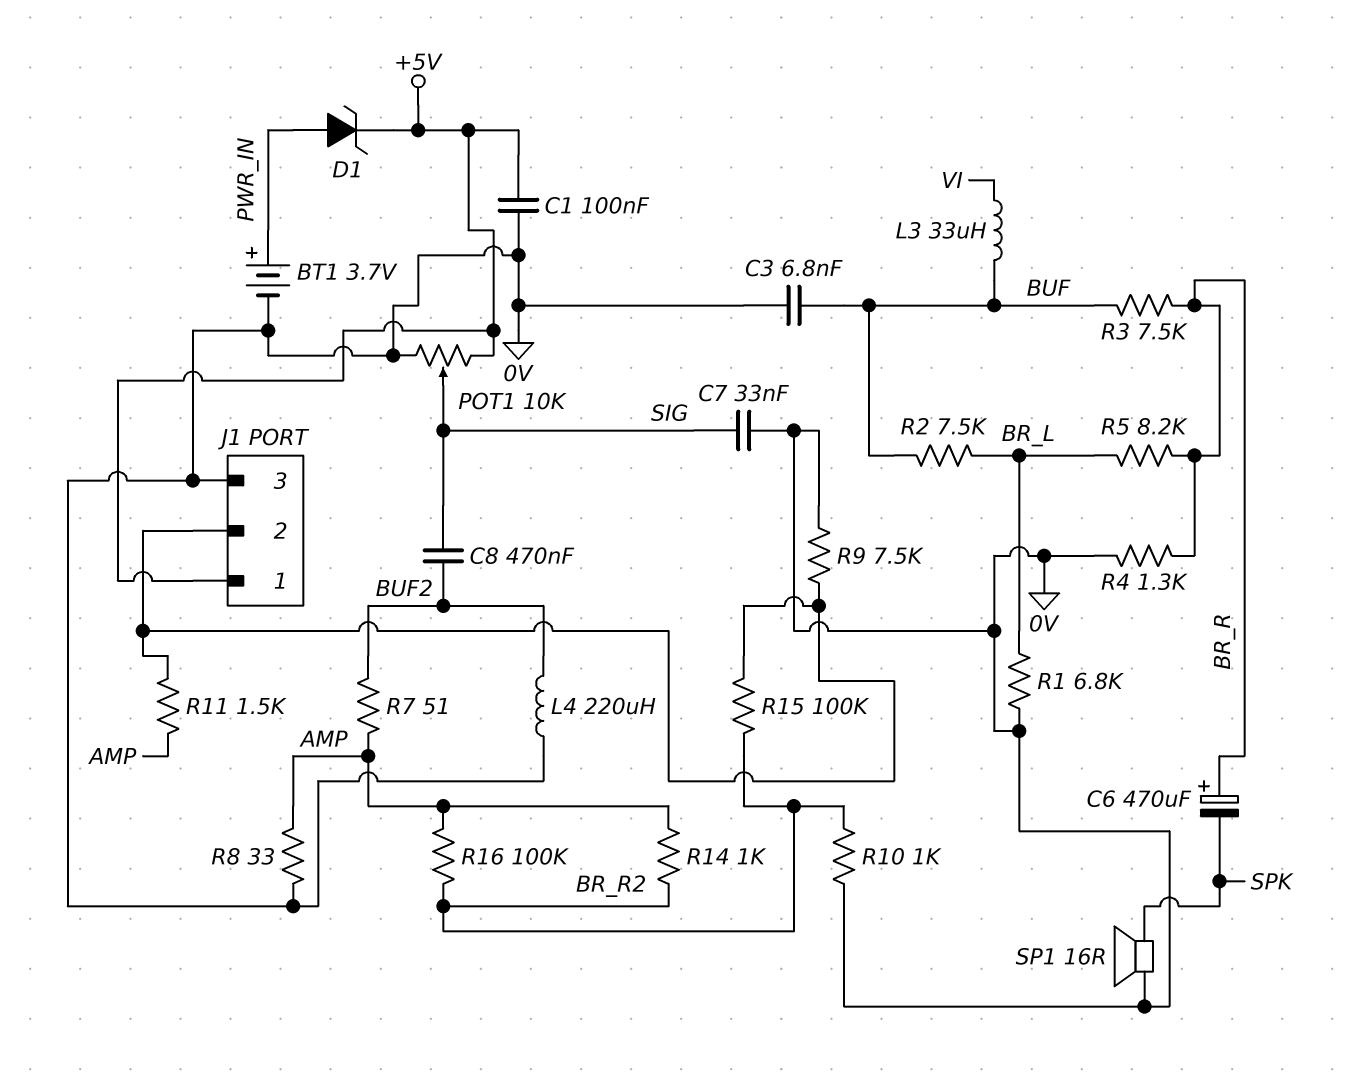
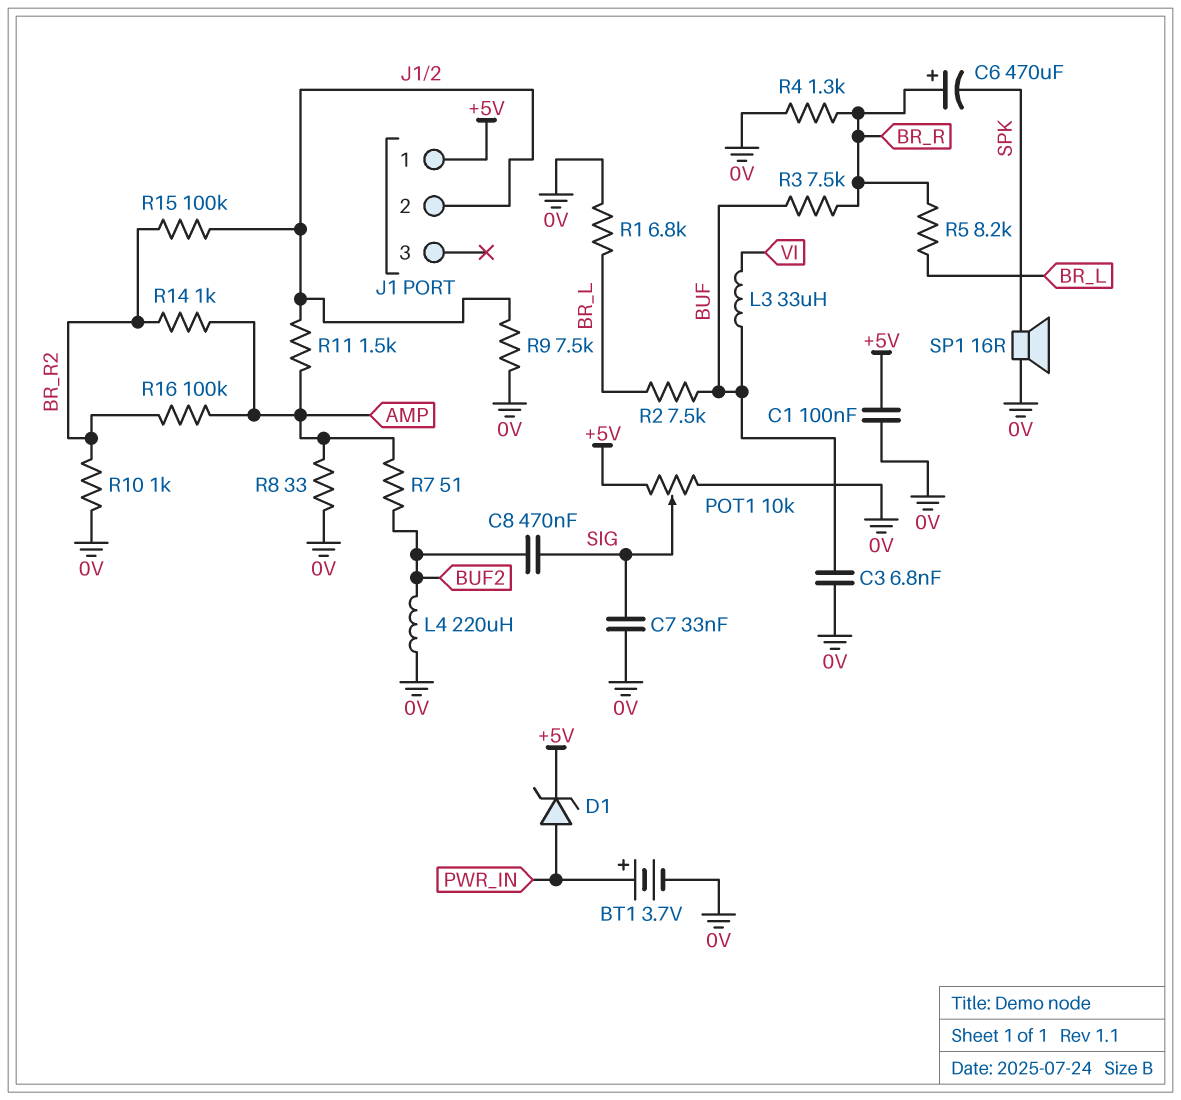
J1 pin 3: 0V -> none

